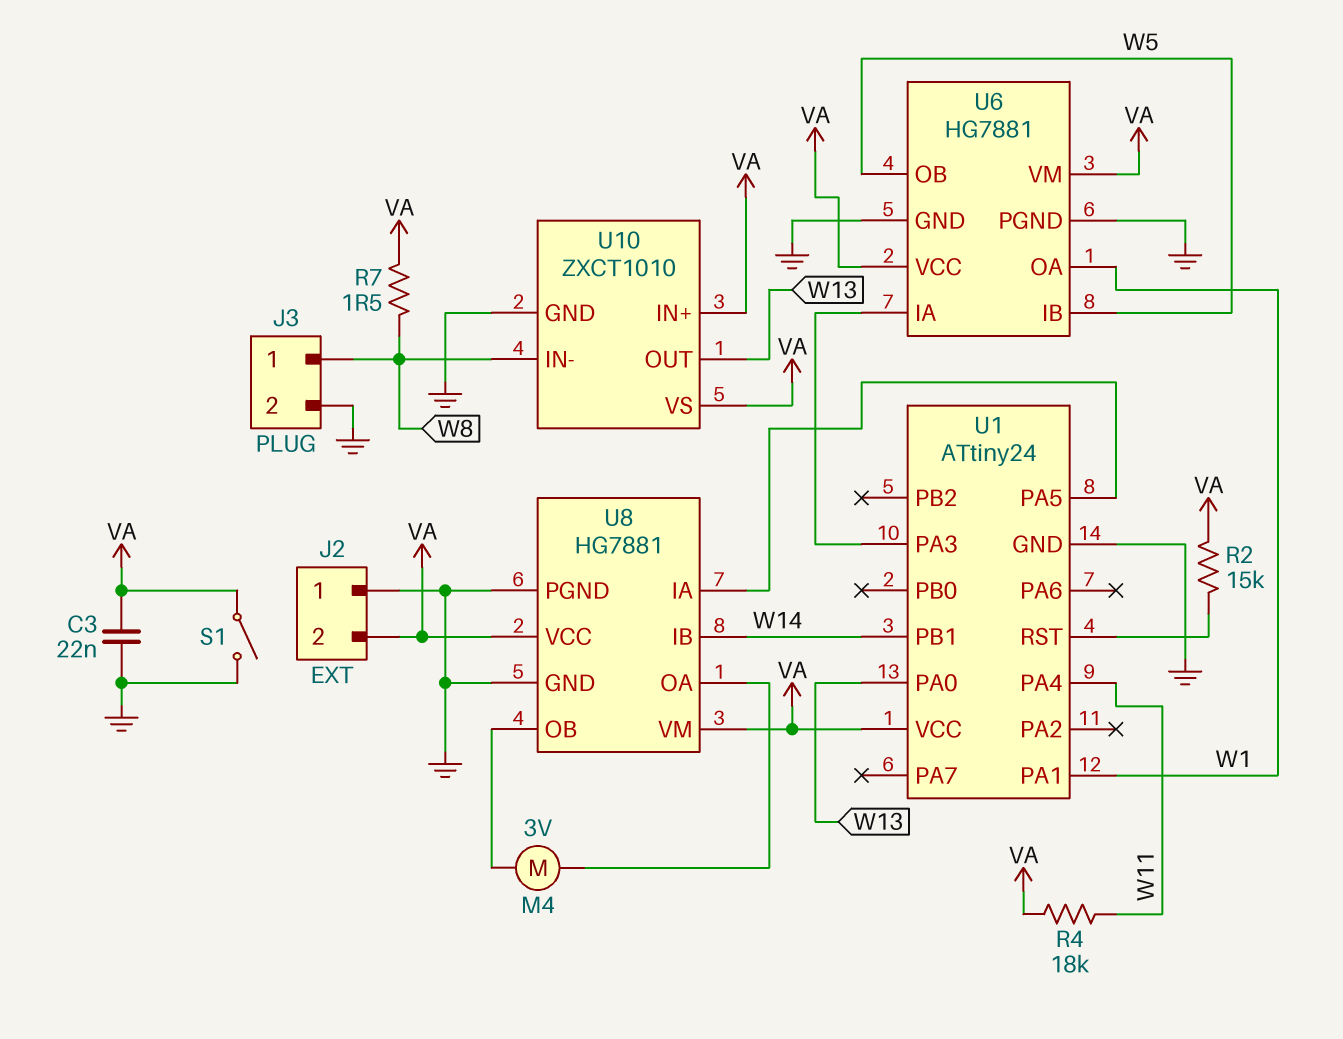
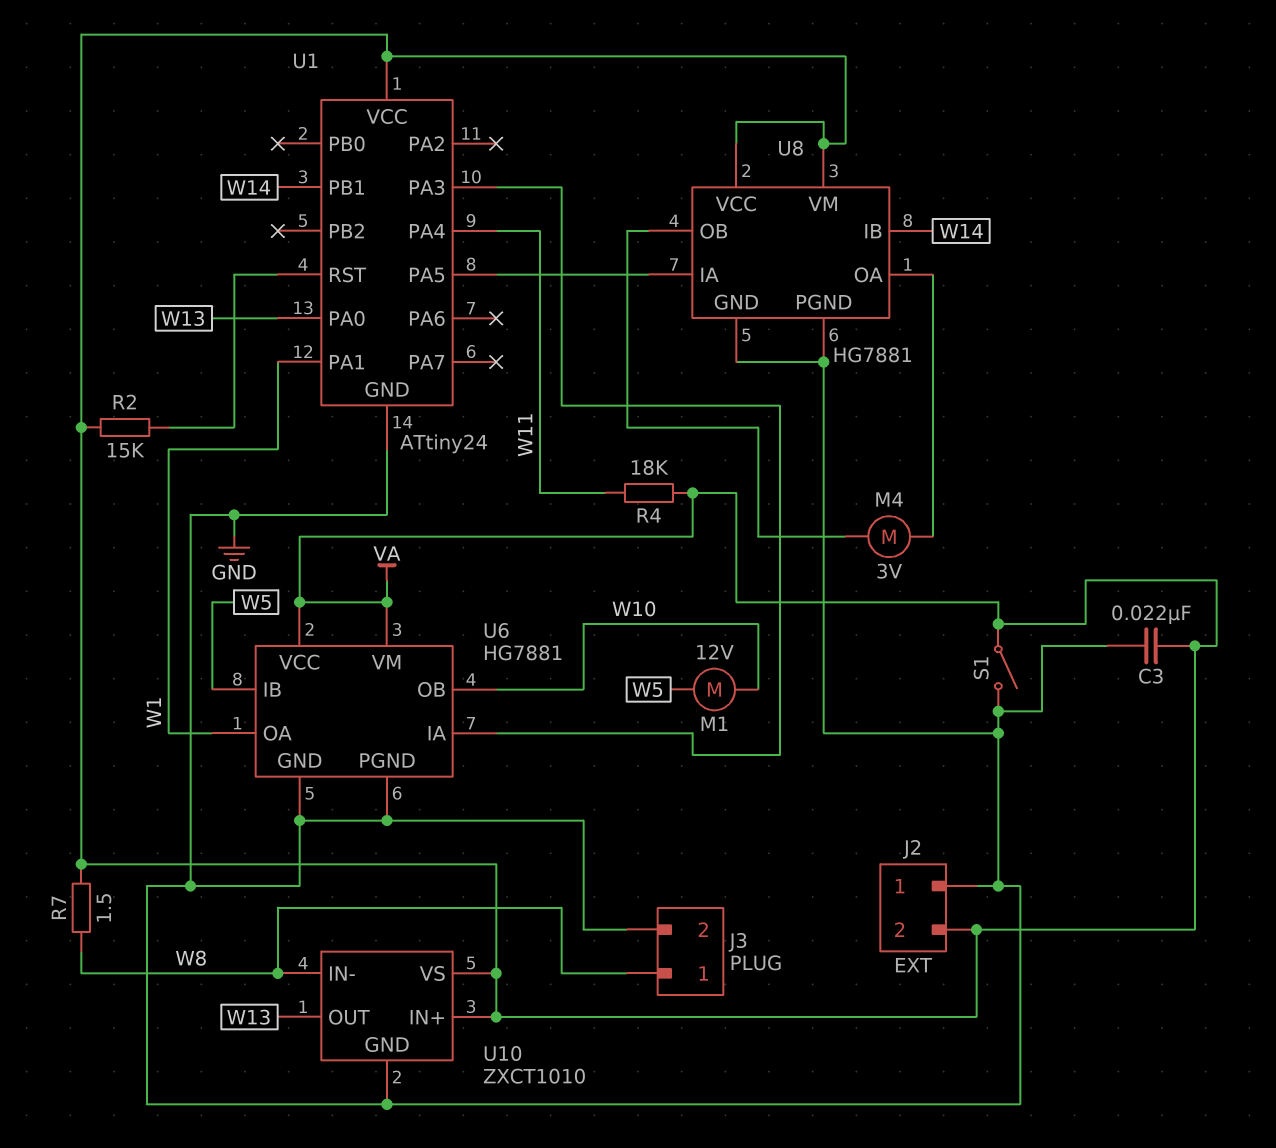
M1: none -> motor 12V (W5, W10)
U6 pin OB: W5 -> W10

